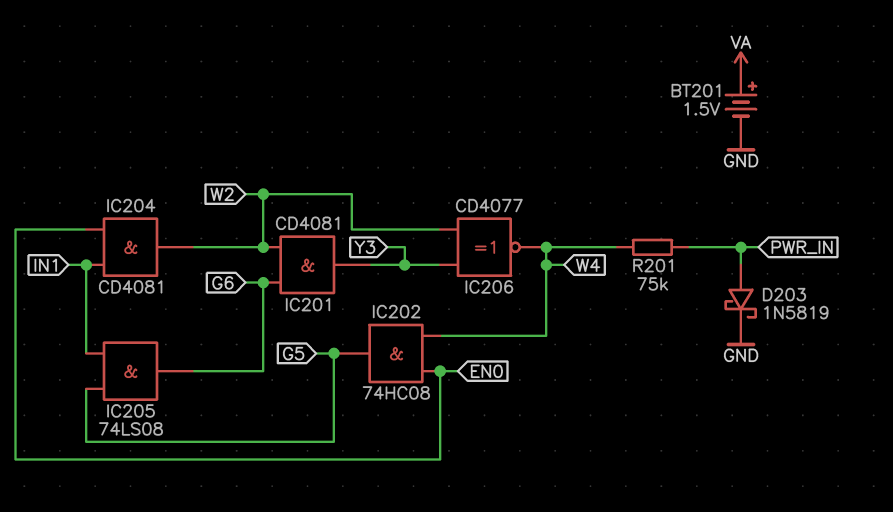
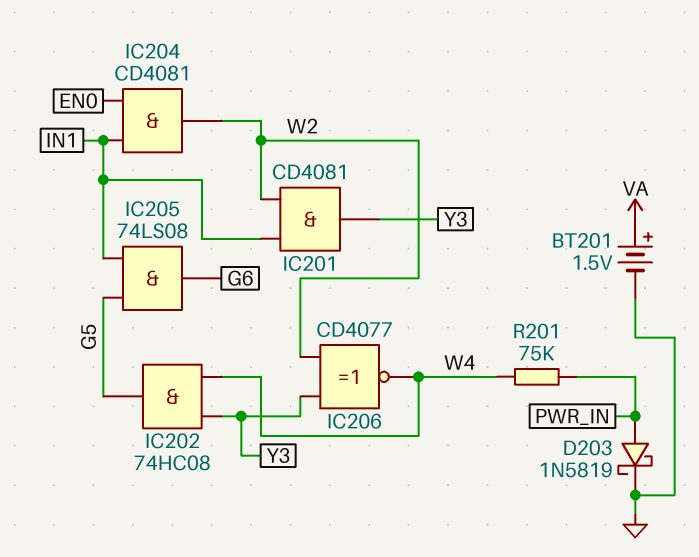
IC201: AND CD4081 (in G6, in W2, out Y3) -> AND CD4081 (in IN1, in W2, out Y3)
IC202: AND 74HC08 (in EN0, in W4, out G5) -> AND 74HC08 (in W4, in Y3, out G5)

